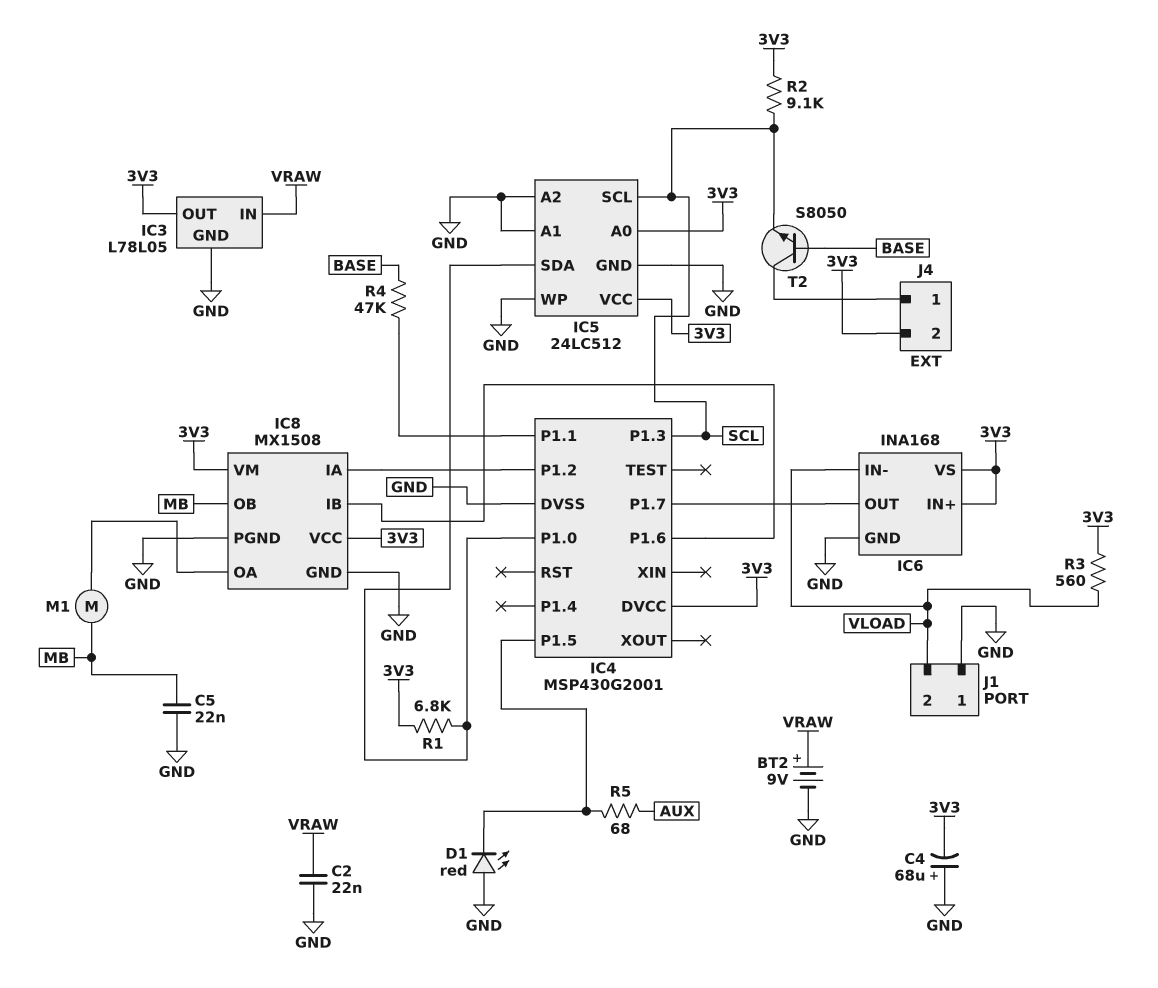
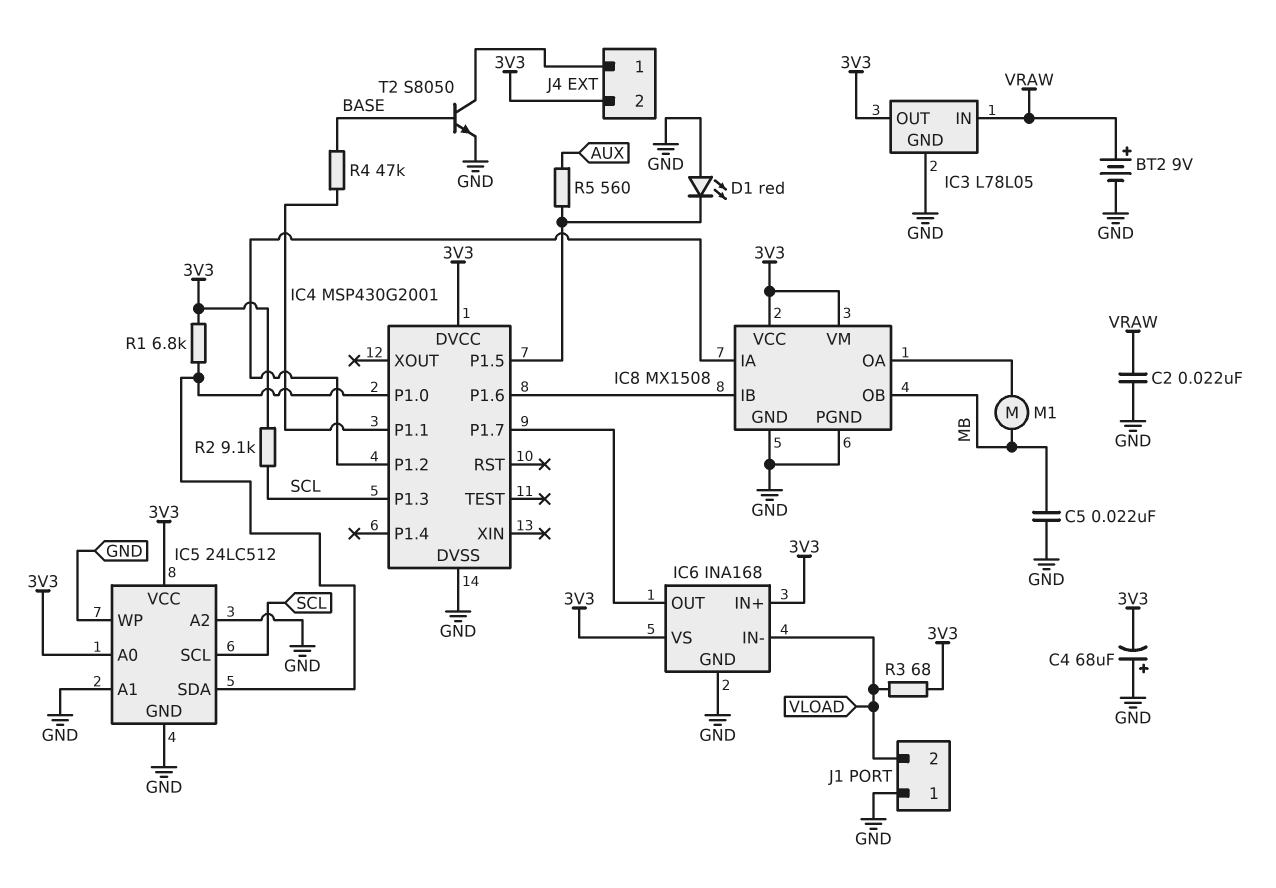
R3: 560 (3V3, VLOAD) -> 68 (3V3, VLOAD)
R5: 68 (AUX, IC4/P1.5) -> 560 (AUX, IC4/P1.5)
T2: NPN S8050 (B BASE, C J4/1, E SCL) -> NPN S8050 (B BASE, C J4/1, E GND)

